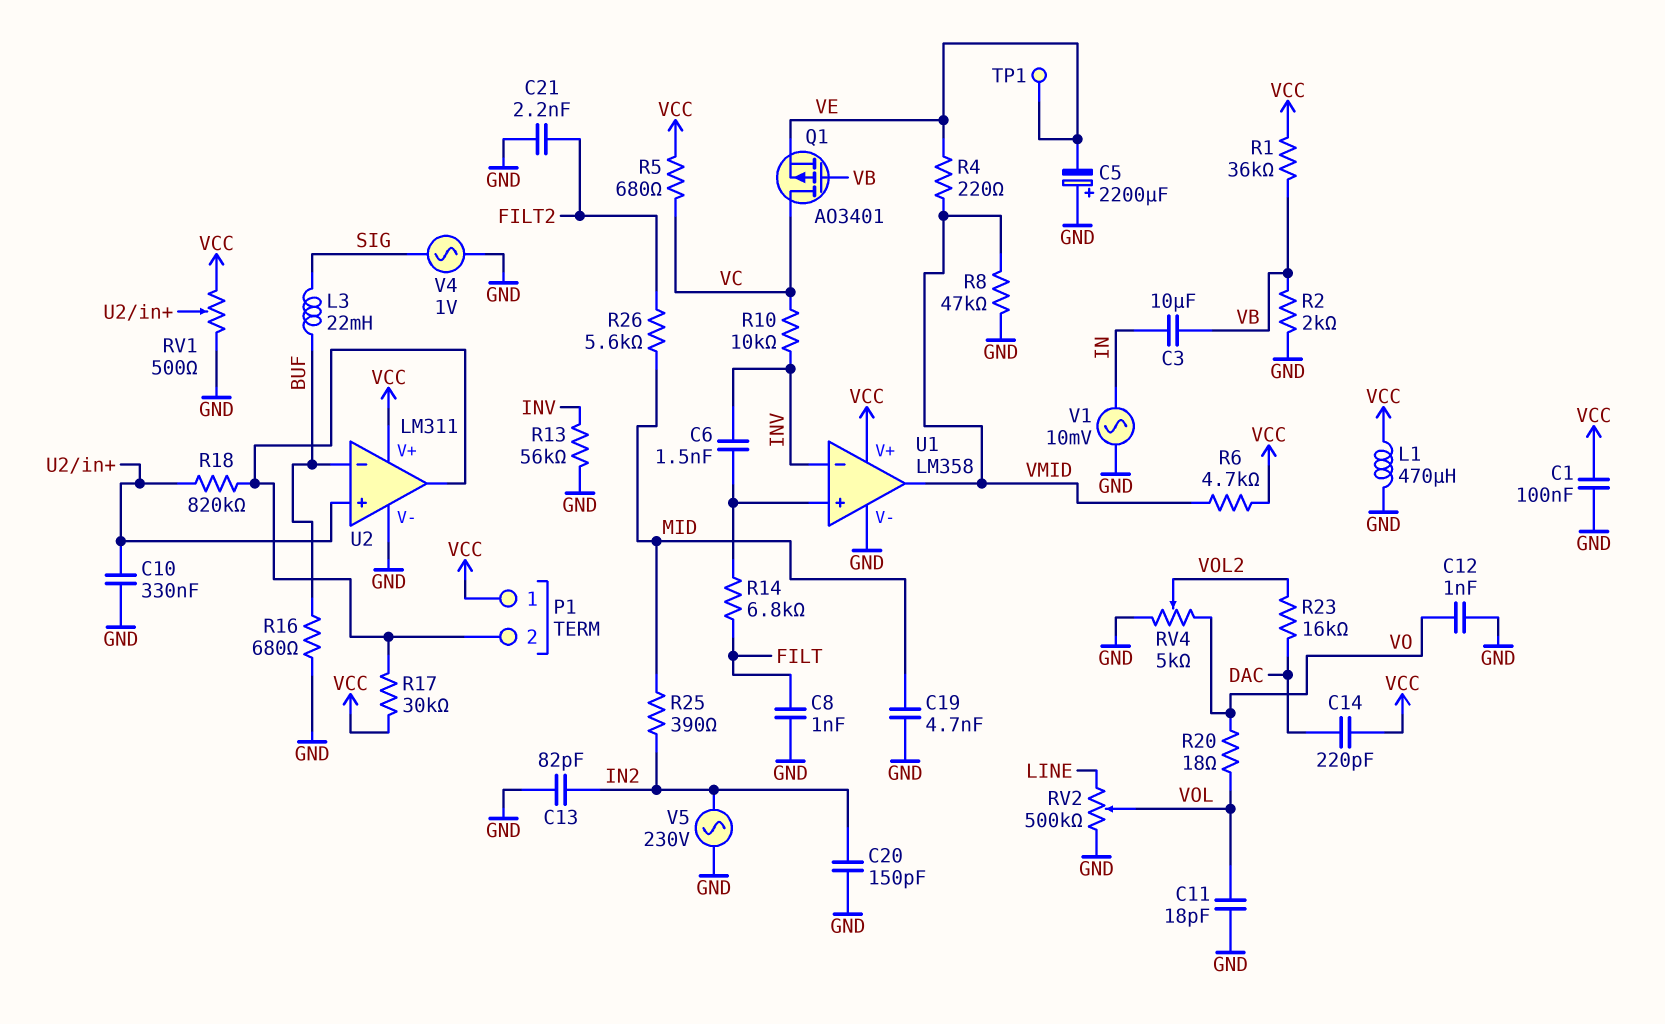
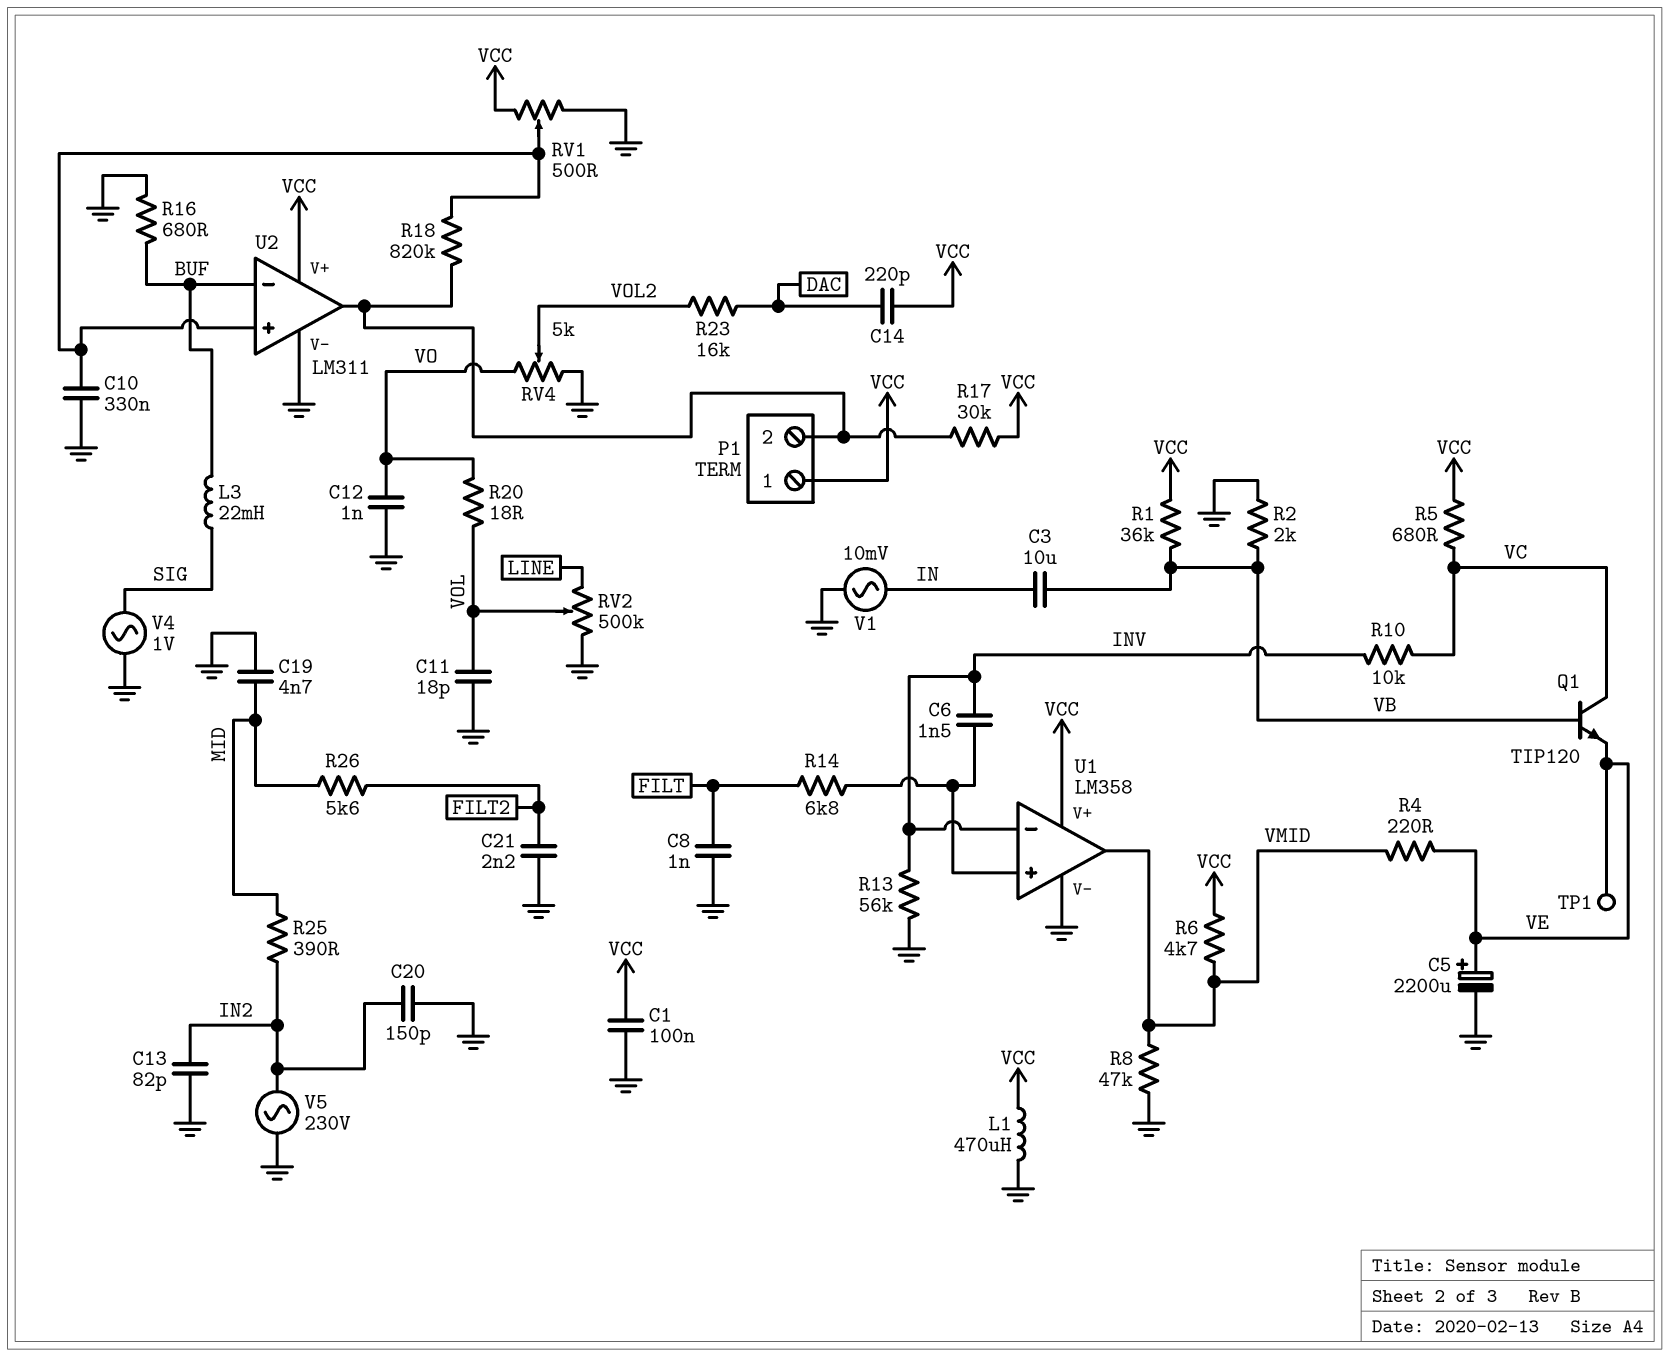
C5: 2200uF (plus GND, minus VE) -> 2200uF (plus VE, minus GND)
Q1: PMOS AO3401 (G VB, D VC, S VE) -> NPN TIP120 (B VB, C VC, E VE)

